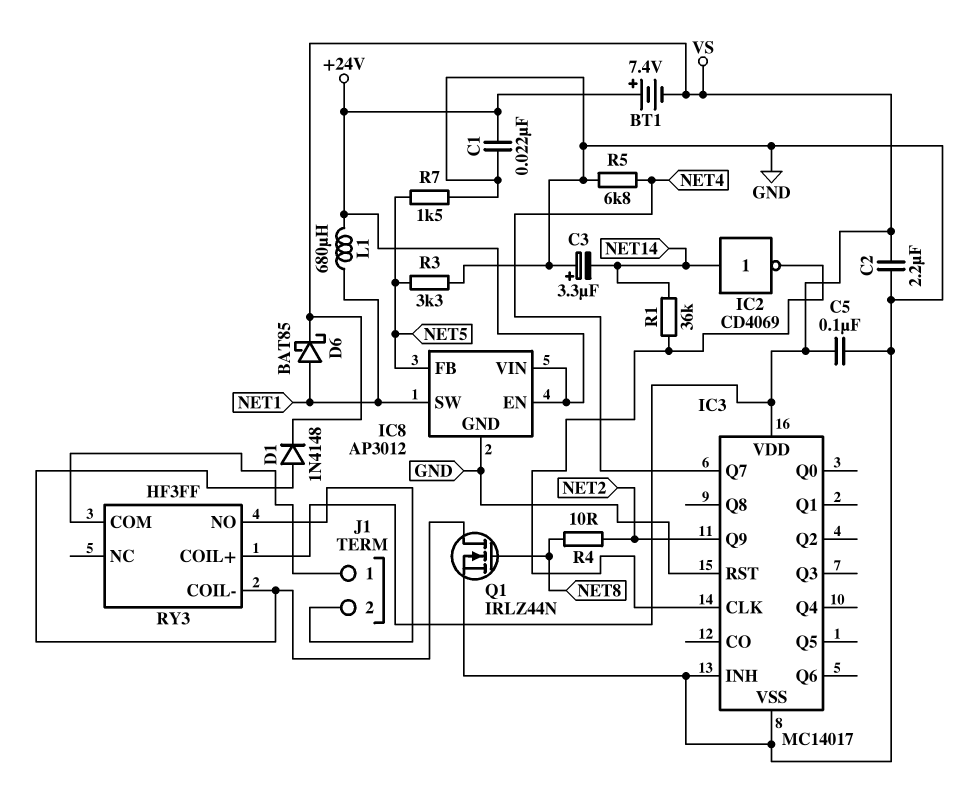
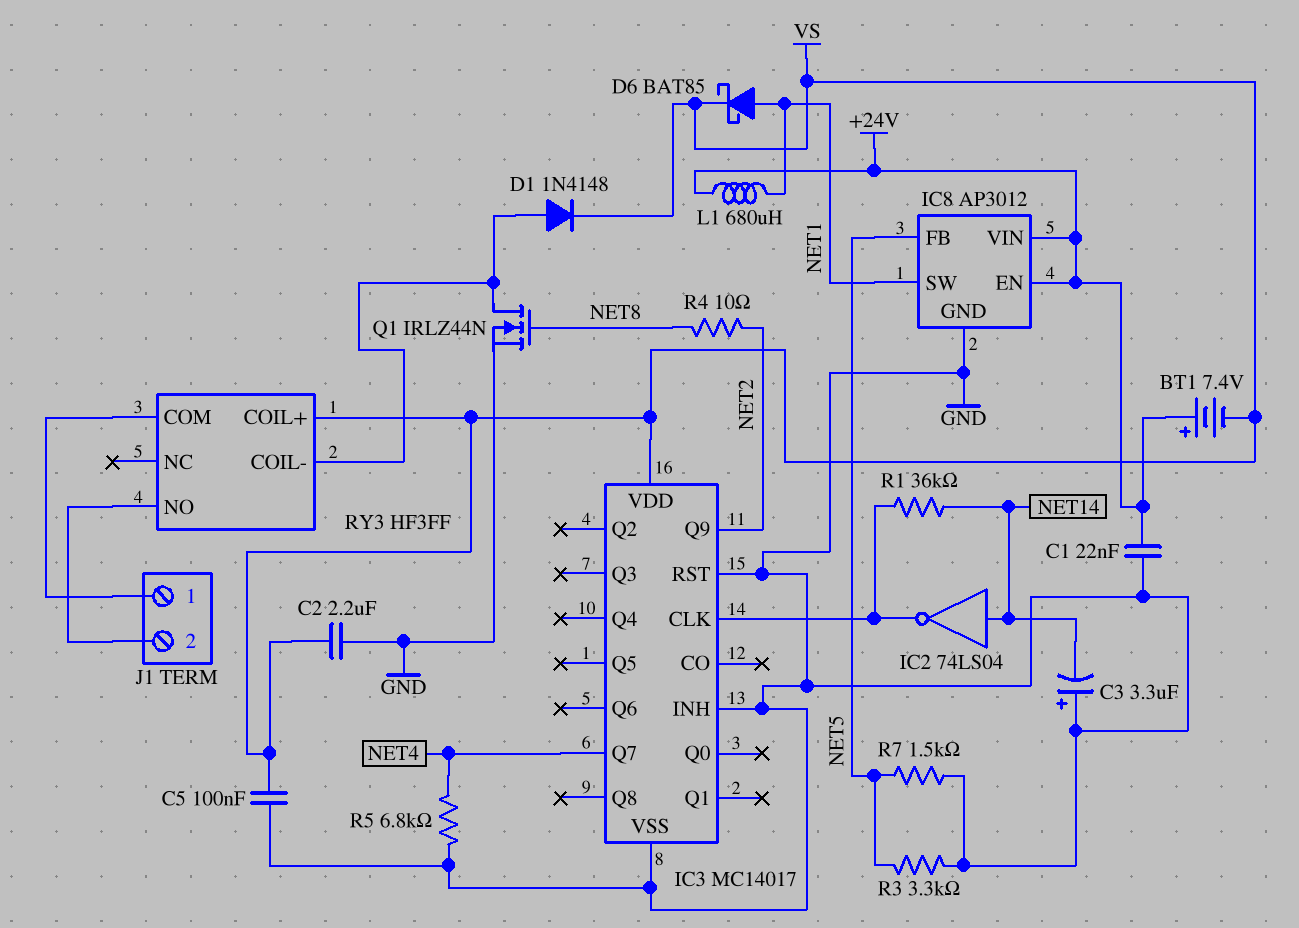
IC2: NOT CD4069 (in NET14, out IC3/CLK) -> NOT 74LS04 (in NET14, out IC3/CLK)

